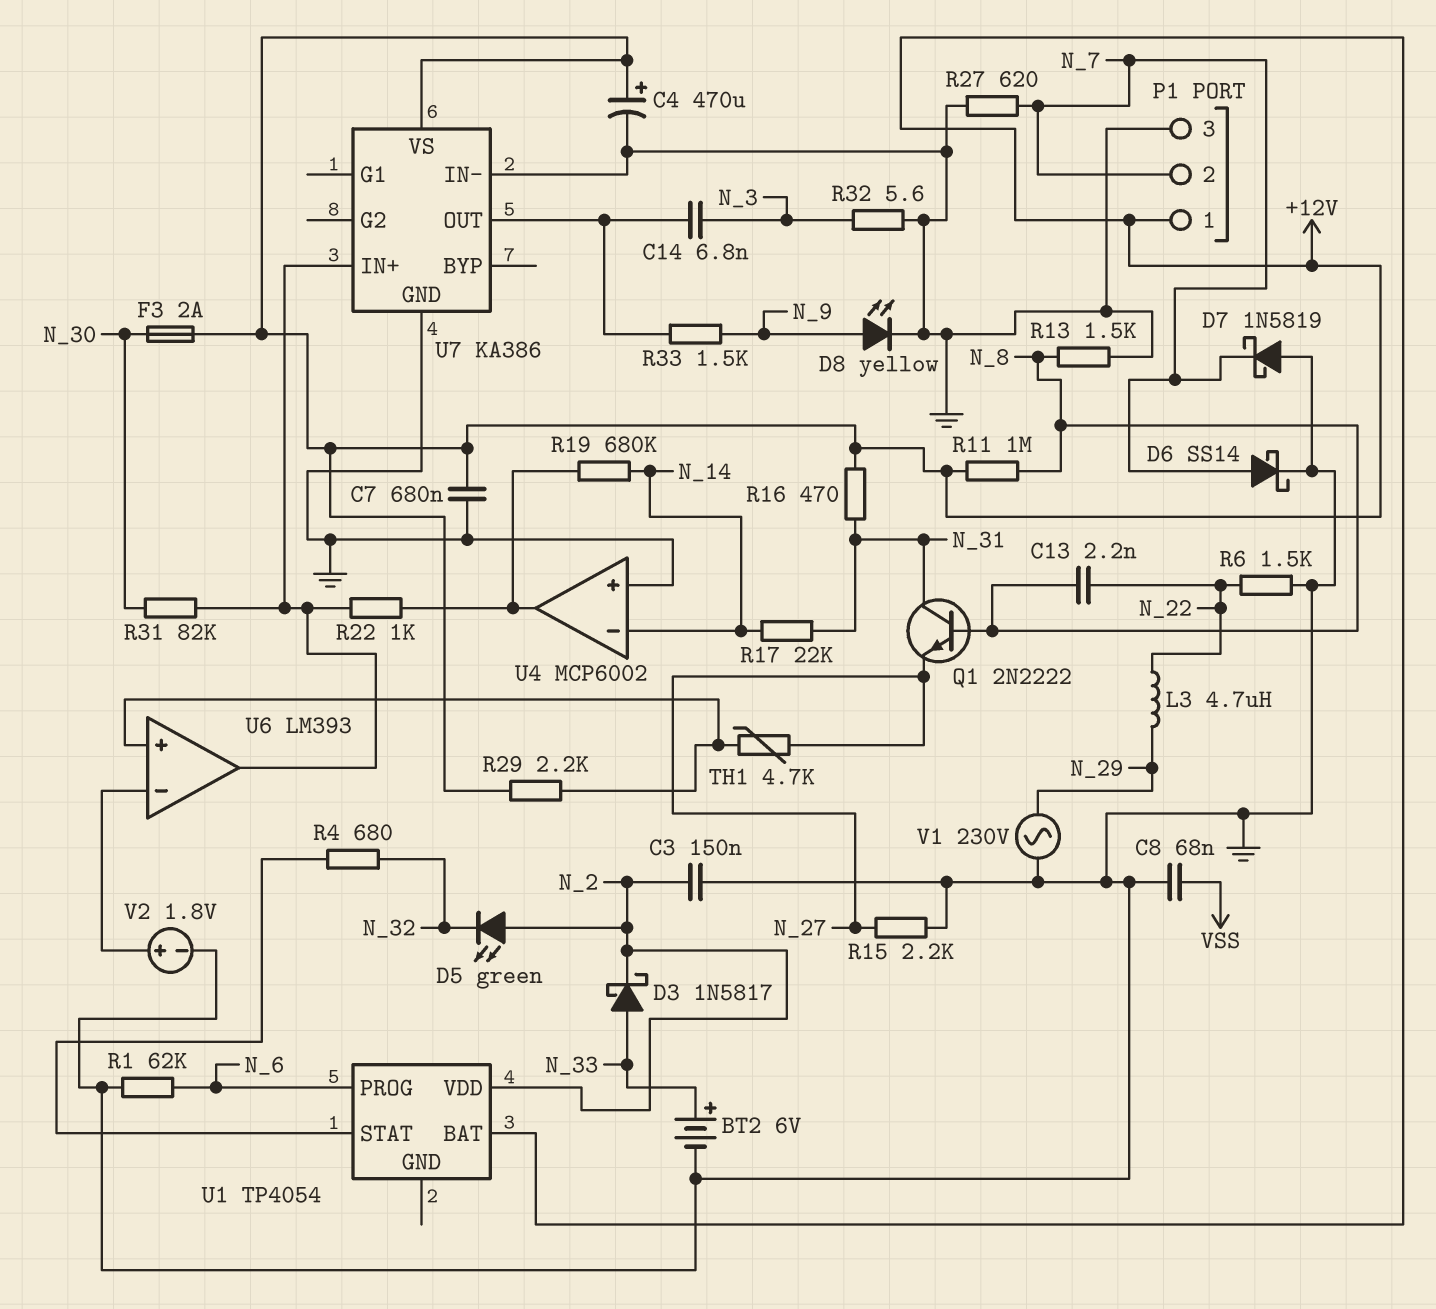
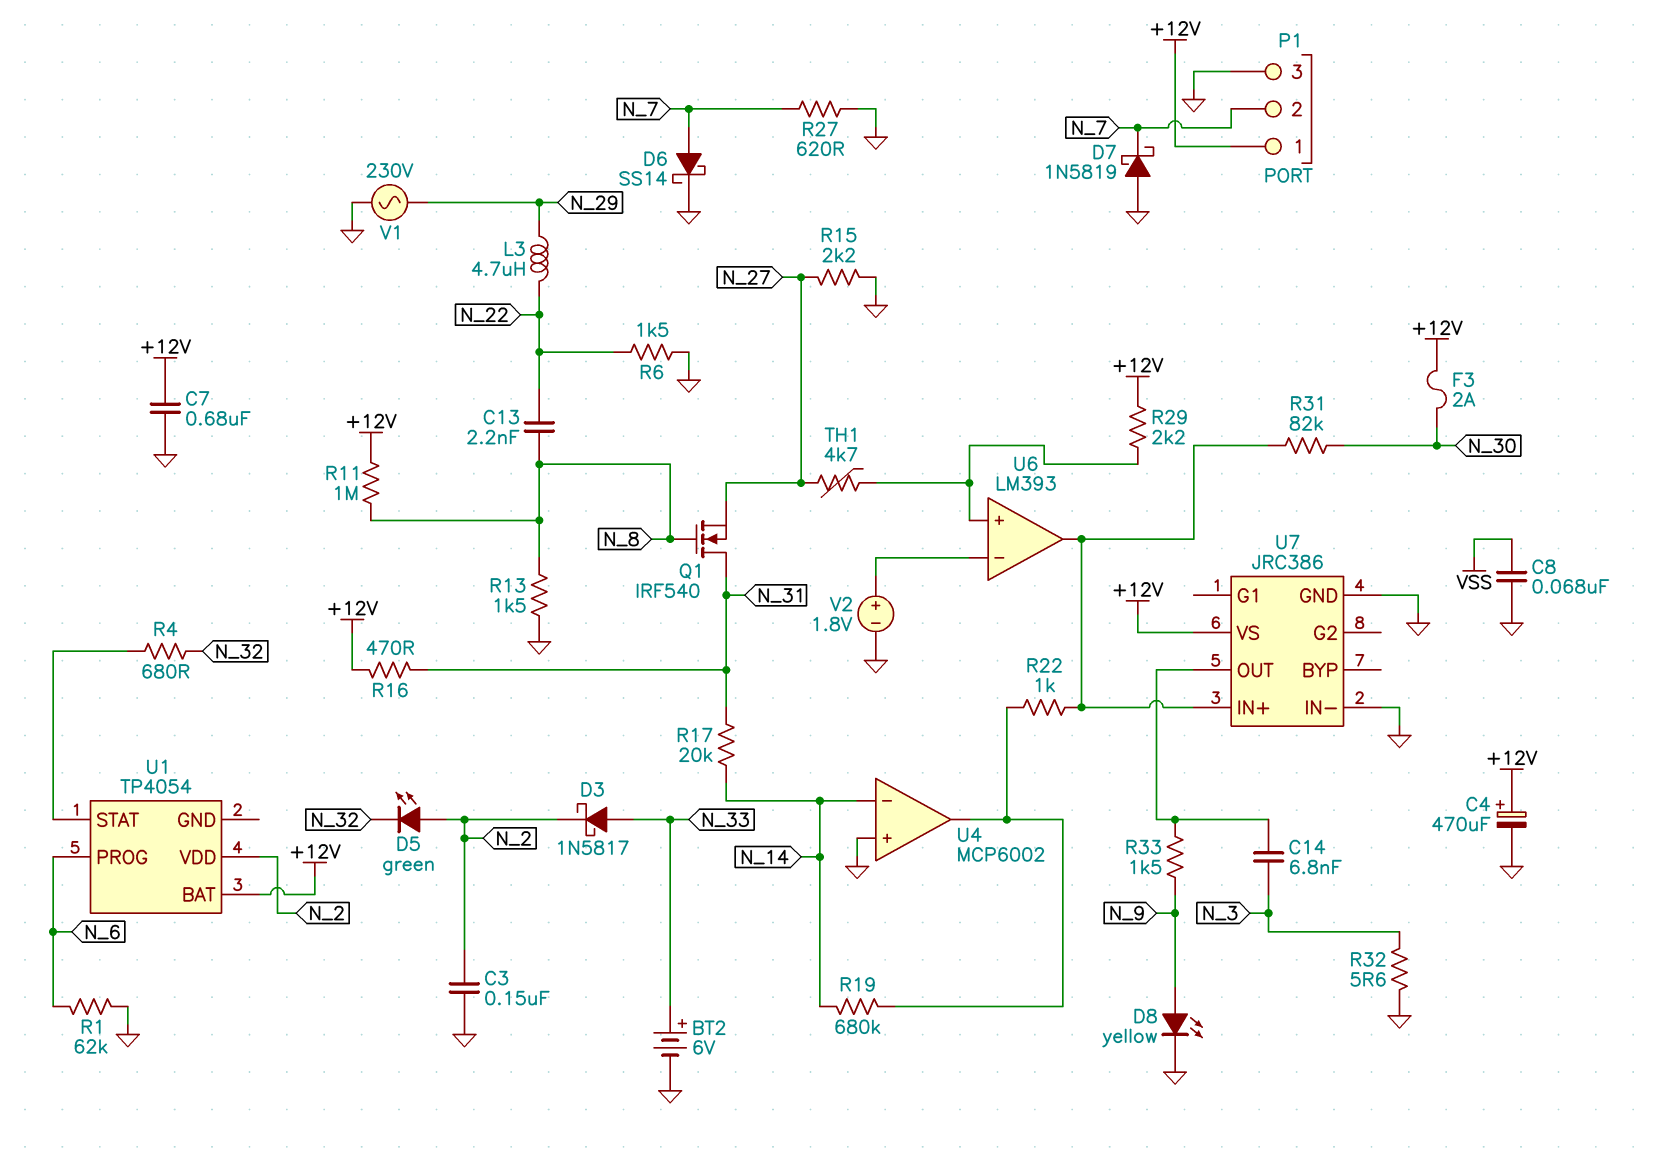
Q1: NPN 2N2222 (B N_8, C N_31, E N_27) -> NMOS IRF540 (G N_8, D N_31, S N_27)
R17: 22k (N_14, N_31) -> 20k (N_14, N_31)
U7: KA386 -> JRC386

